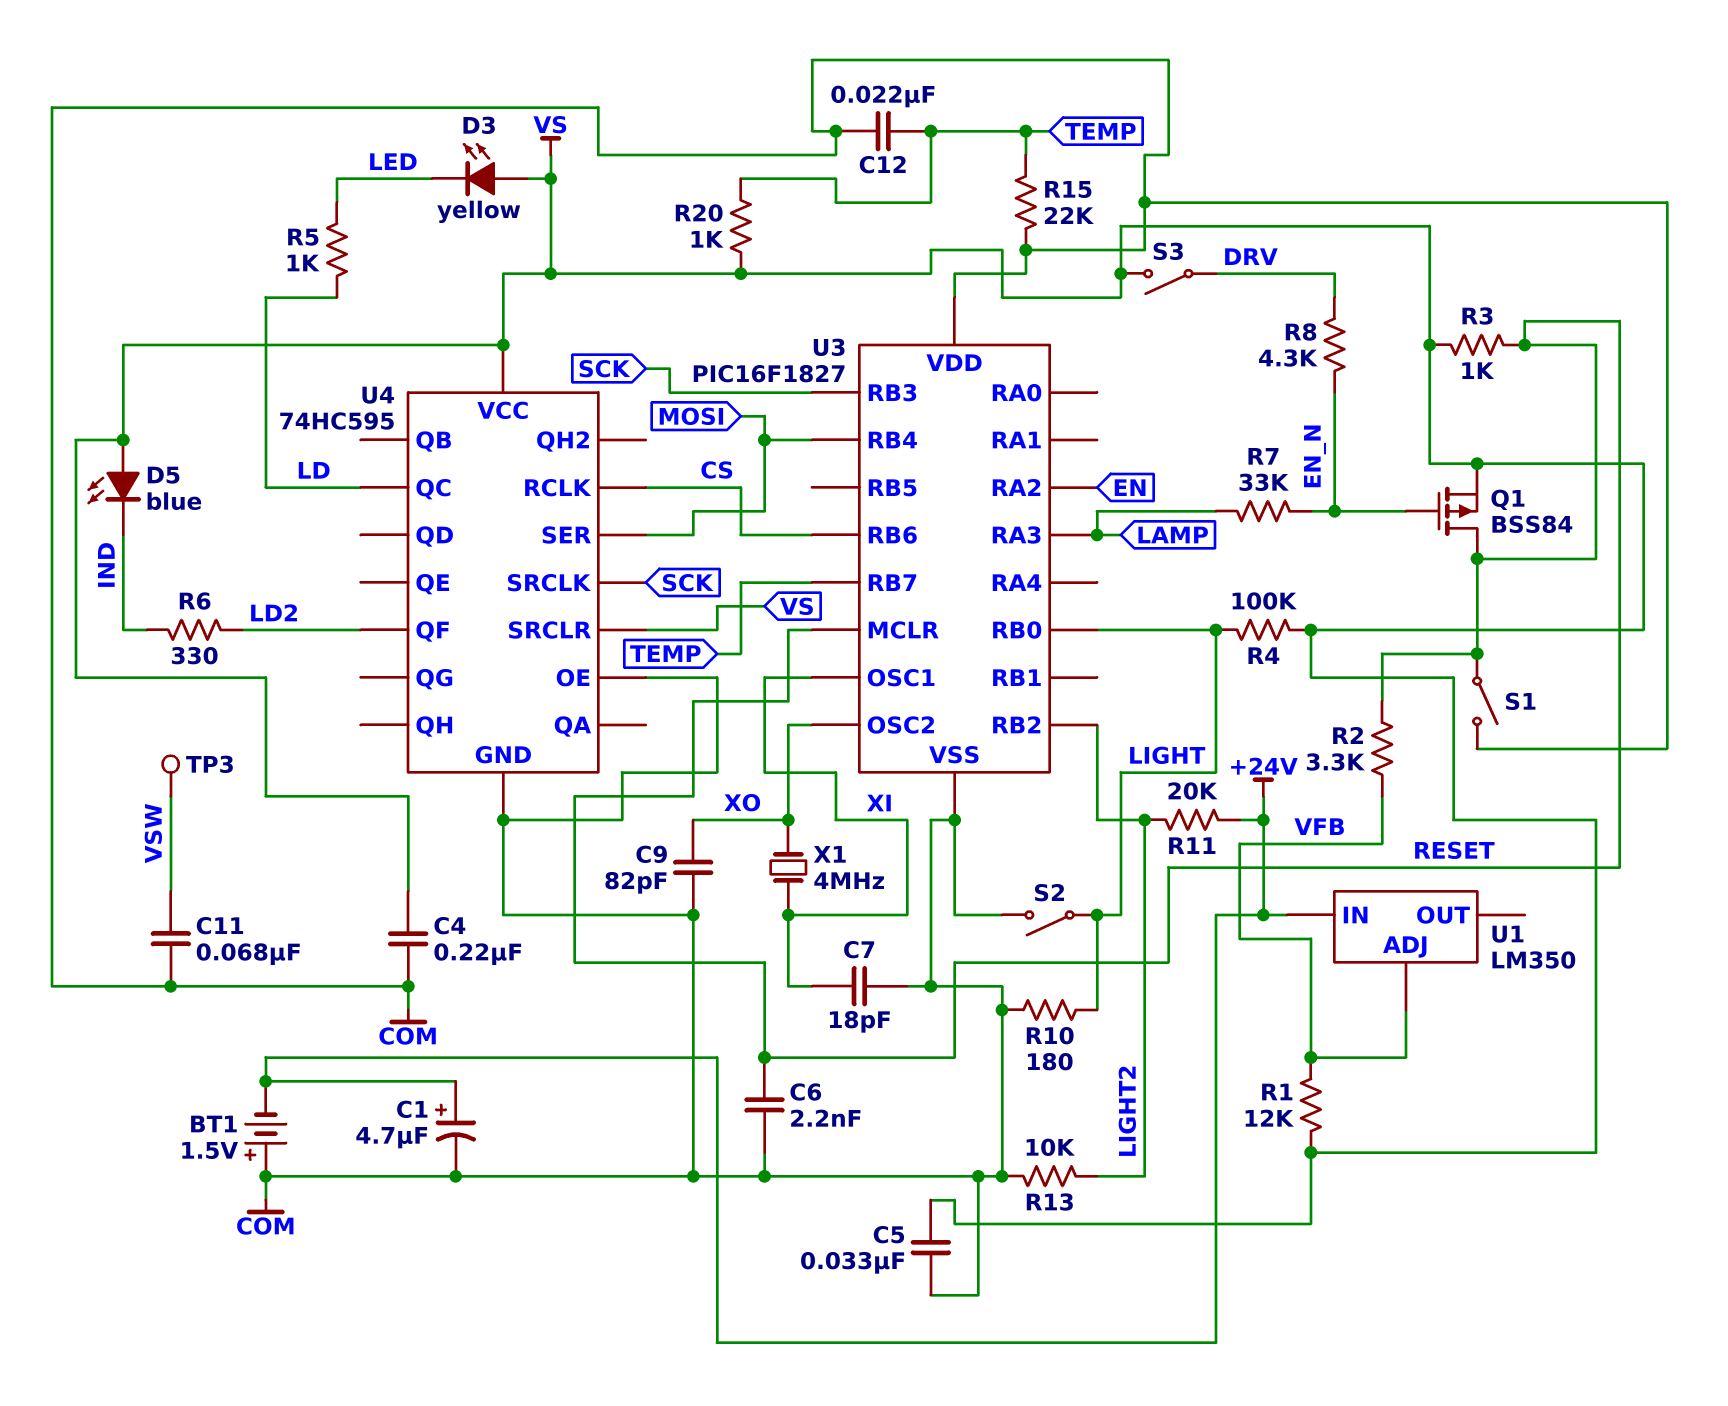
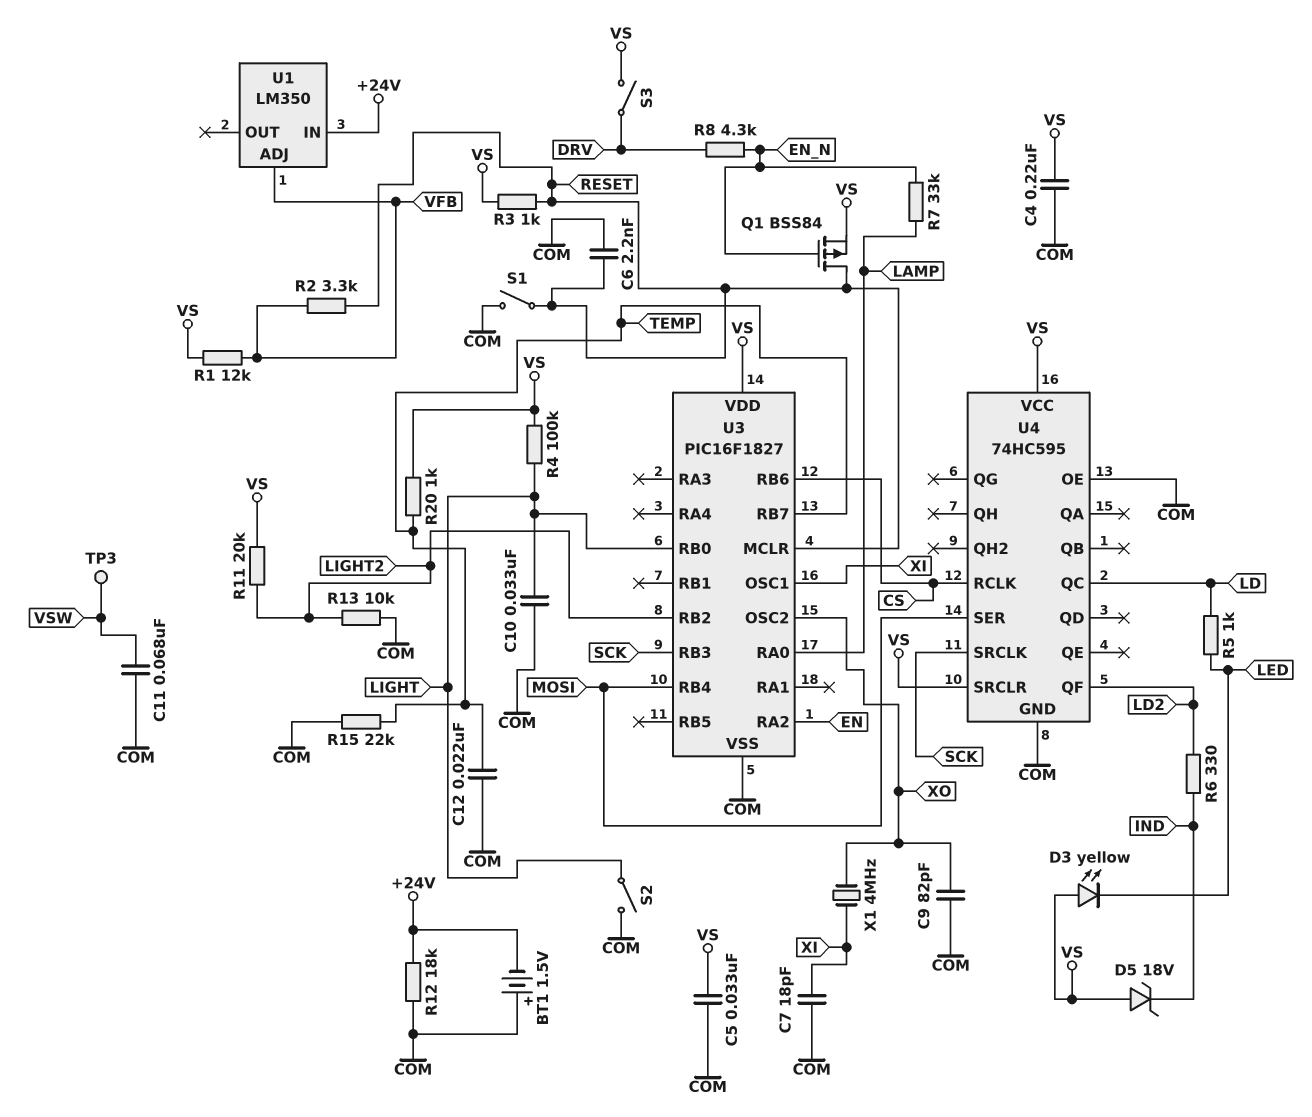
C1: 4.7uF (plus +24V, minus COM) -> none
C10: none -> 33nF (COM, LIGHT)
D5: LED blue (A VS, K IND) -> zener 18V (A VS, K IND)
R10: 180 (COM, LIGHT) -> none
R11: 20k (+24V, LIGHT2) -> 20k (LIGHT2, VS)
R12: none -> 18k (+24V, COM)
U3 pin RA0: none -> LAMP
U3 pin RA3: LAMP -> none
U3 pin VDD: COM -> VS

